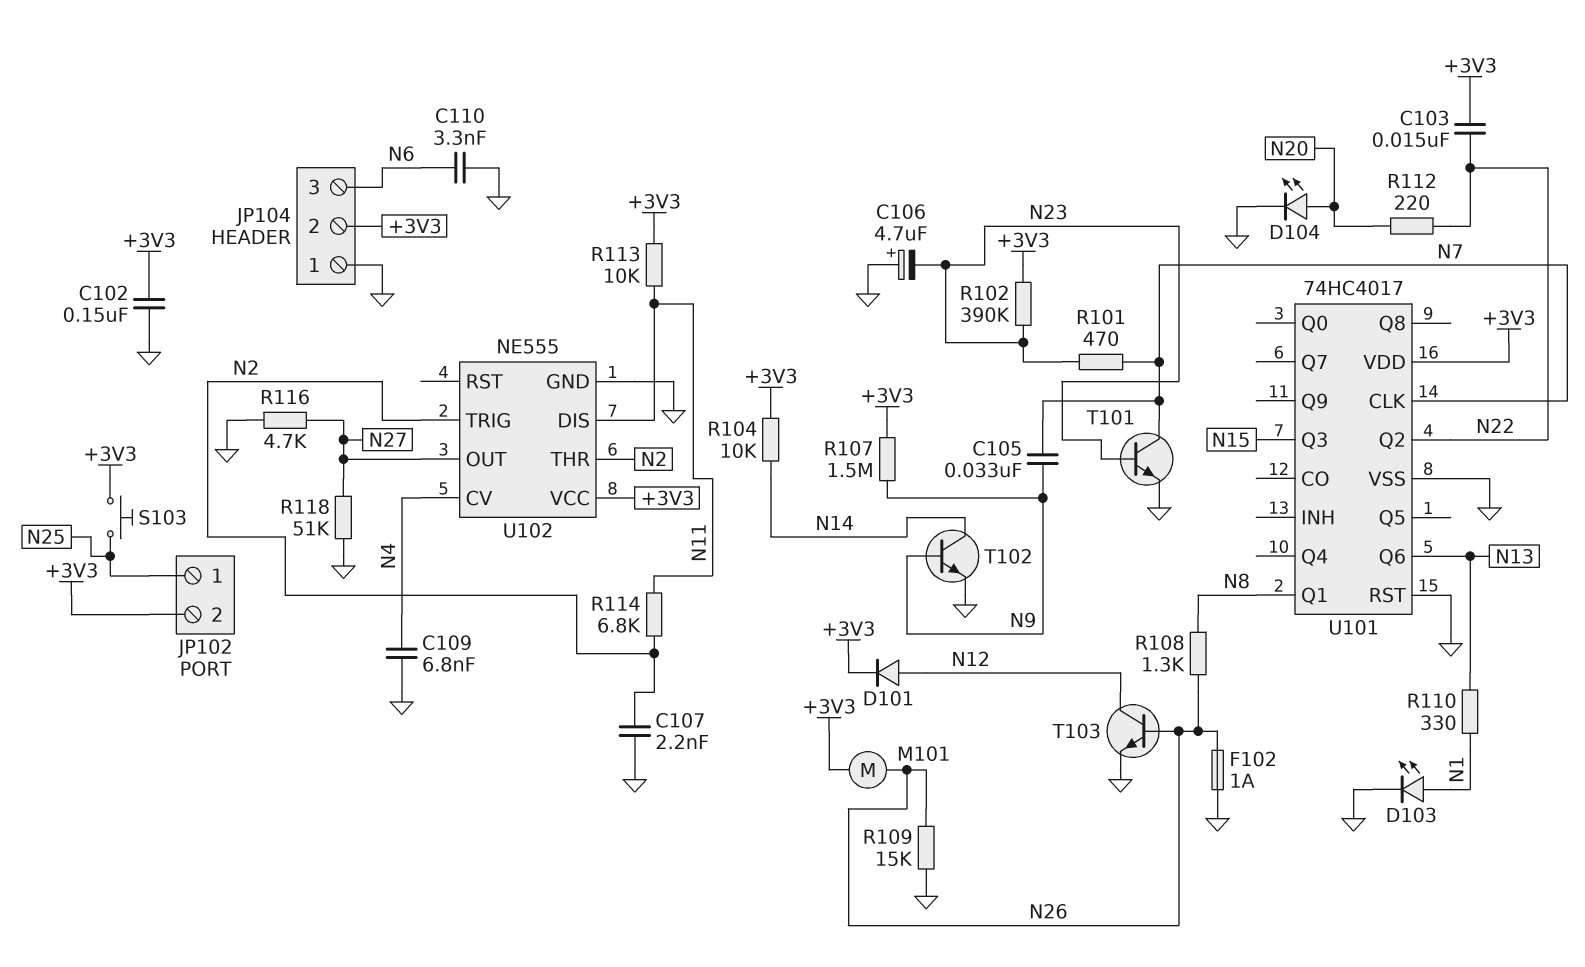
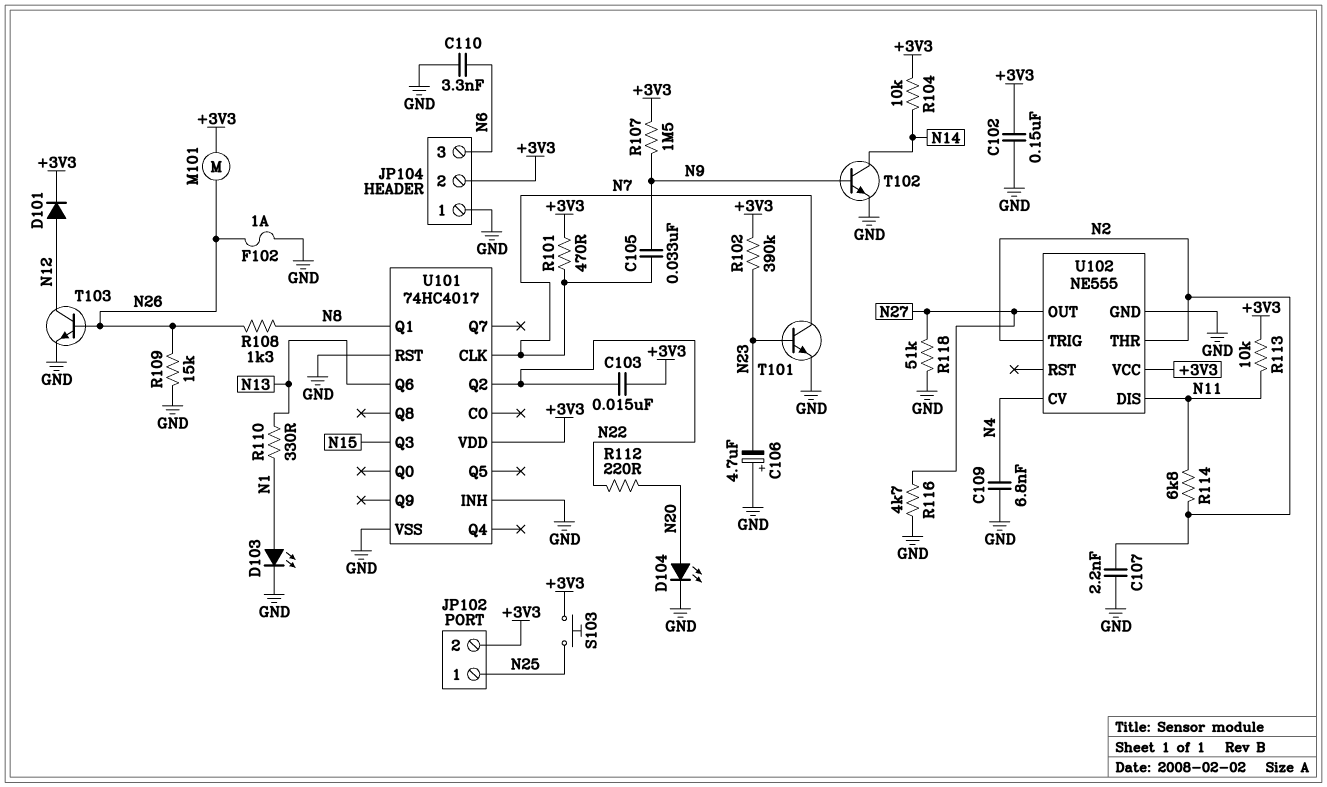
R101: 470 (N7, N23) -> 470 (+3V3, N7)
U101 pin INH: none -> GND

